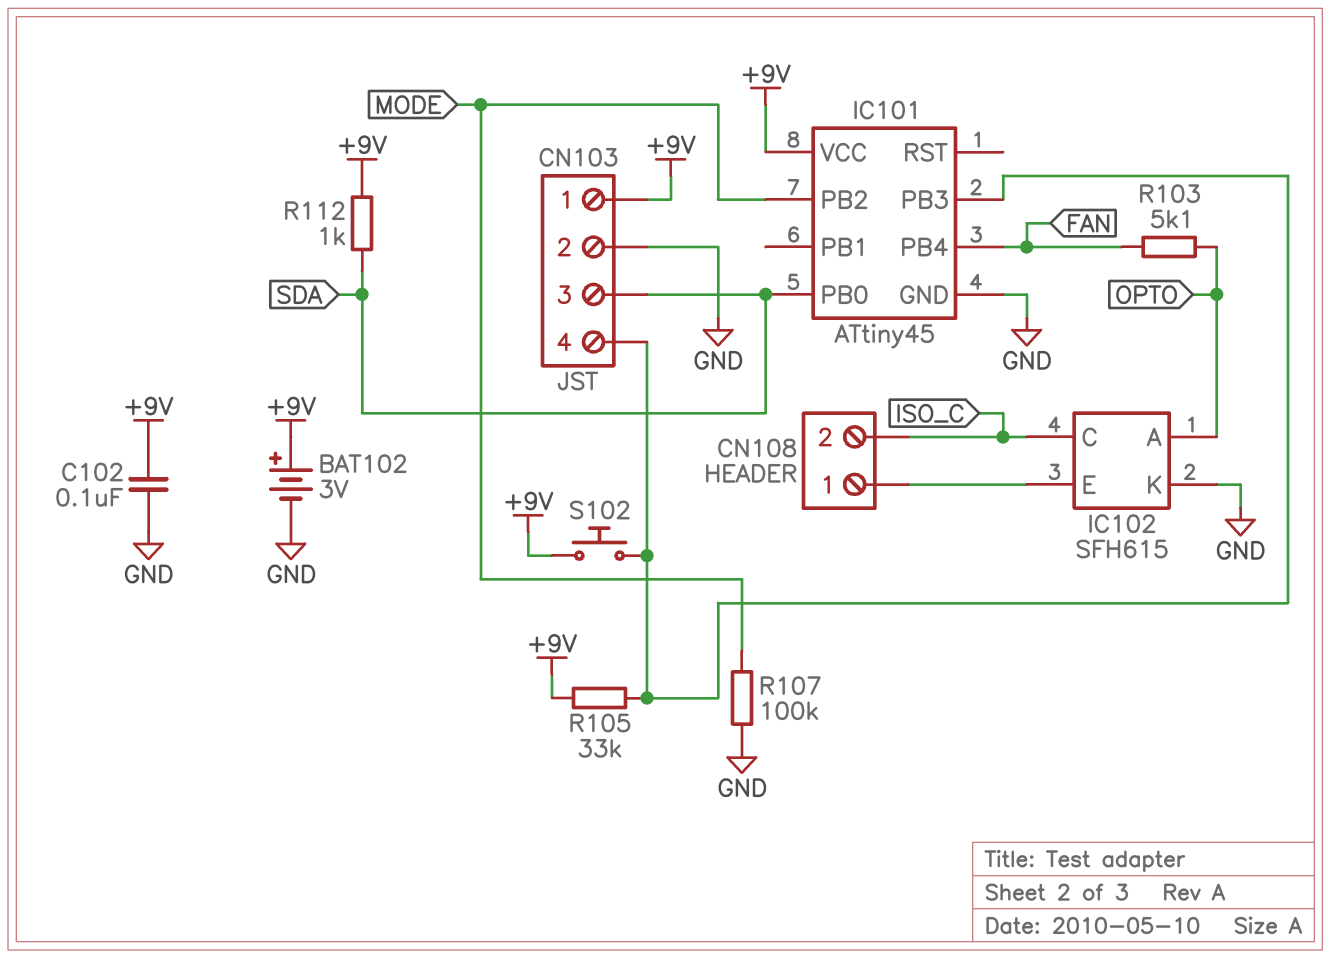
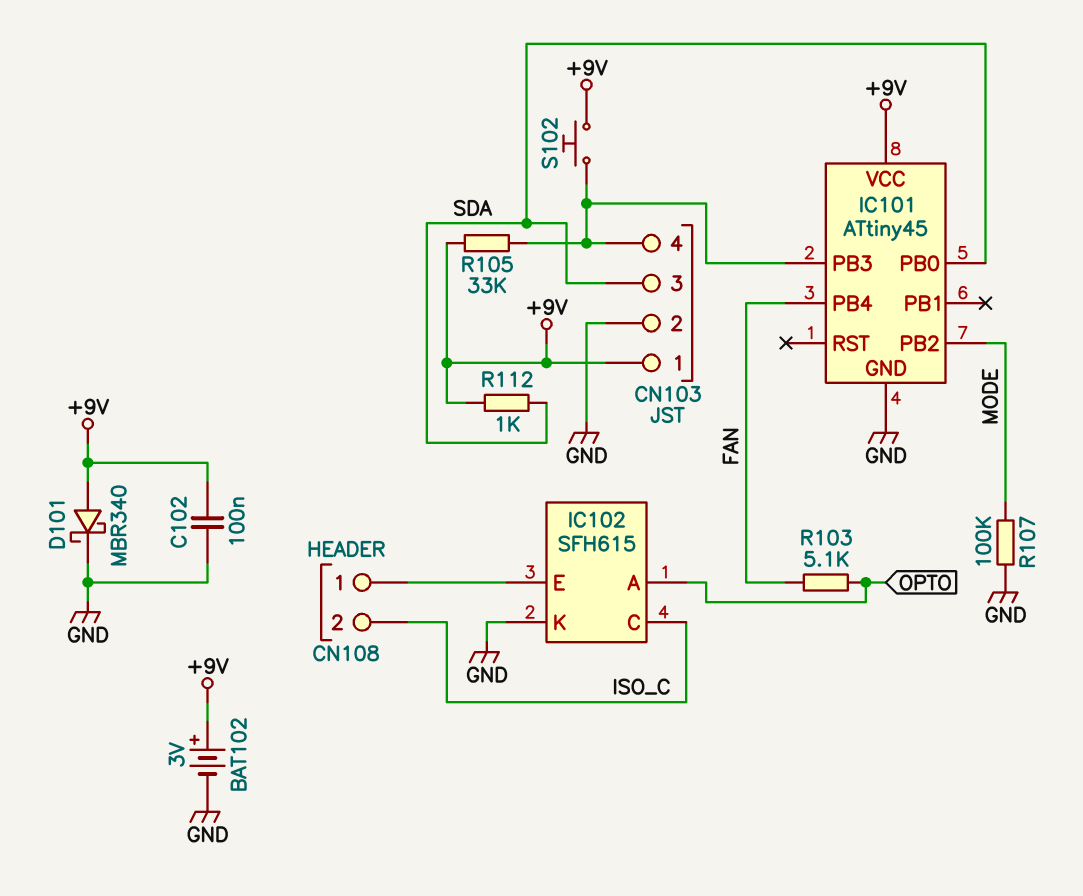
D101: none -> schottky MBR340 (A +9V, K GND)

